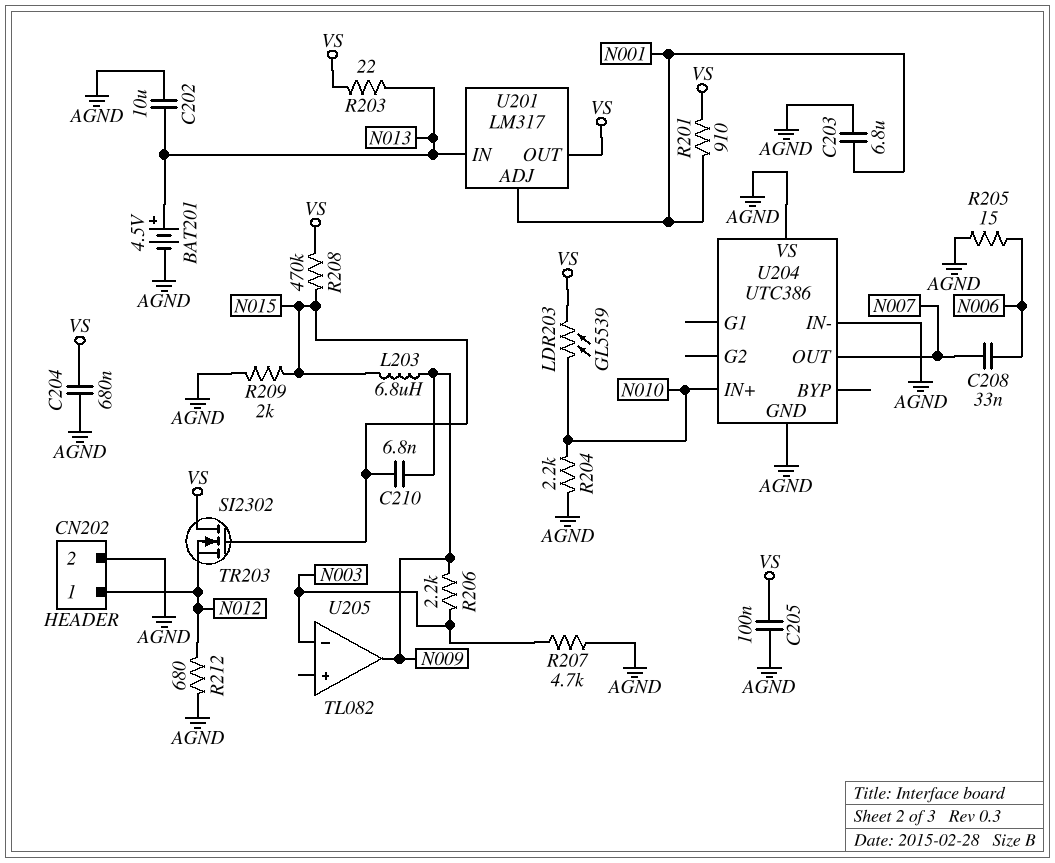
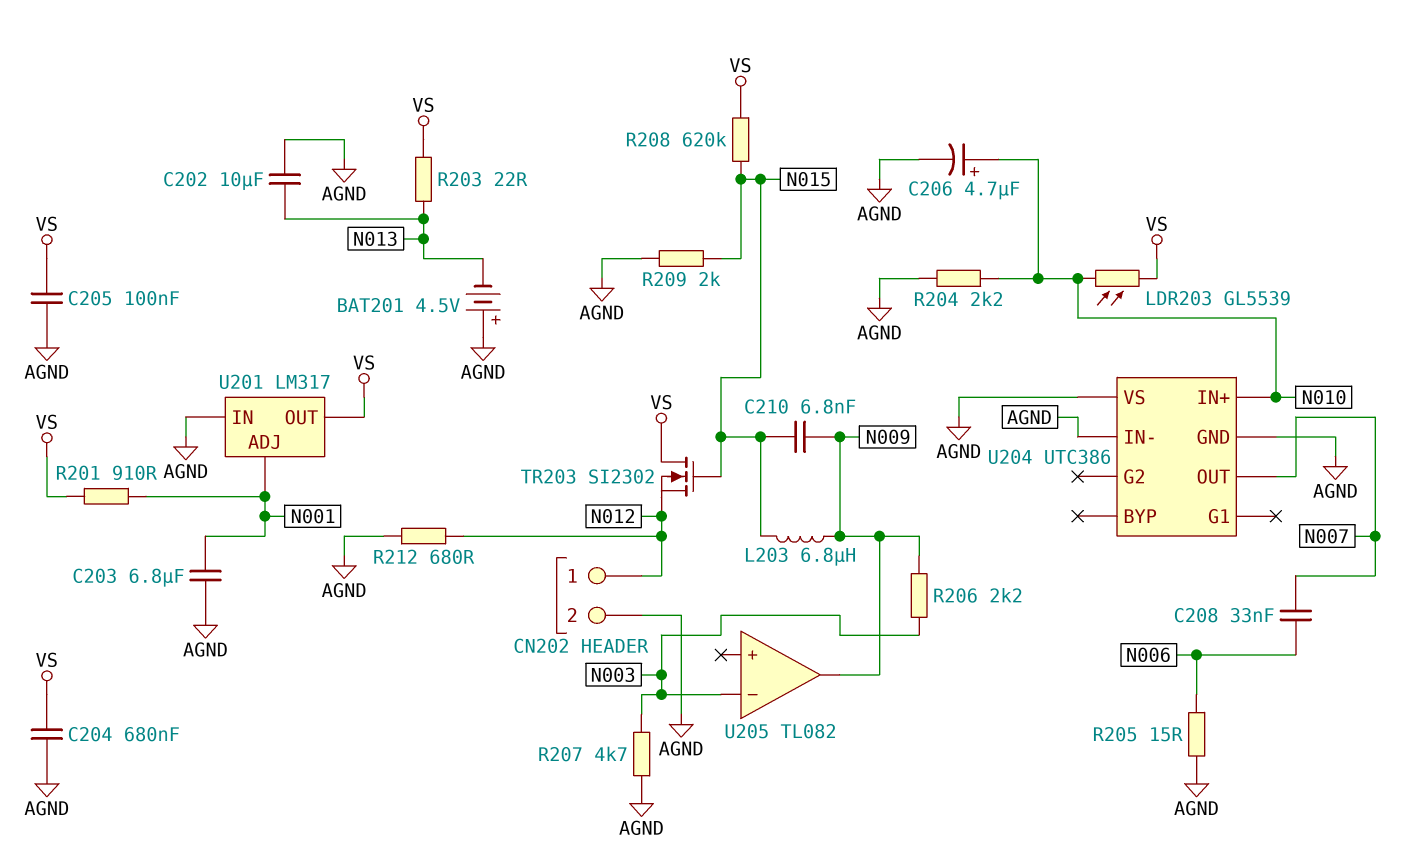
BAT201: 4.5V (plus N013, minus AGND) -> 4.5V (plus AGND, minus N013)
C206: none -> 4.7uF (plus N010, minus AGND)
R208: 470k (N015, VS) -> 620k (N015, VS)
U201 pin IN: N013 -> AGND

